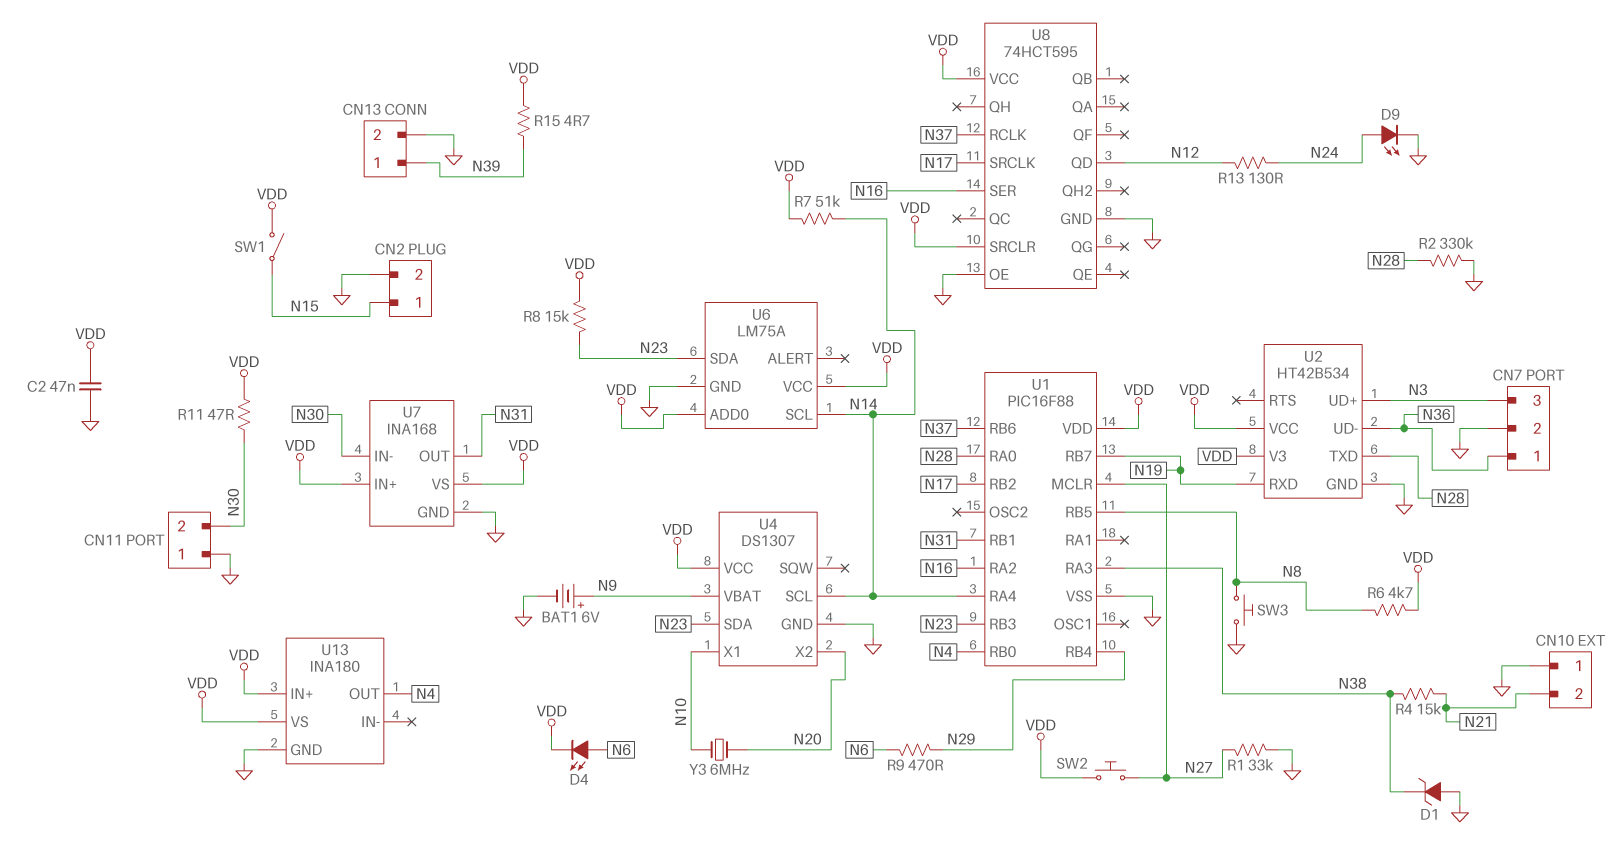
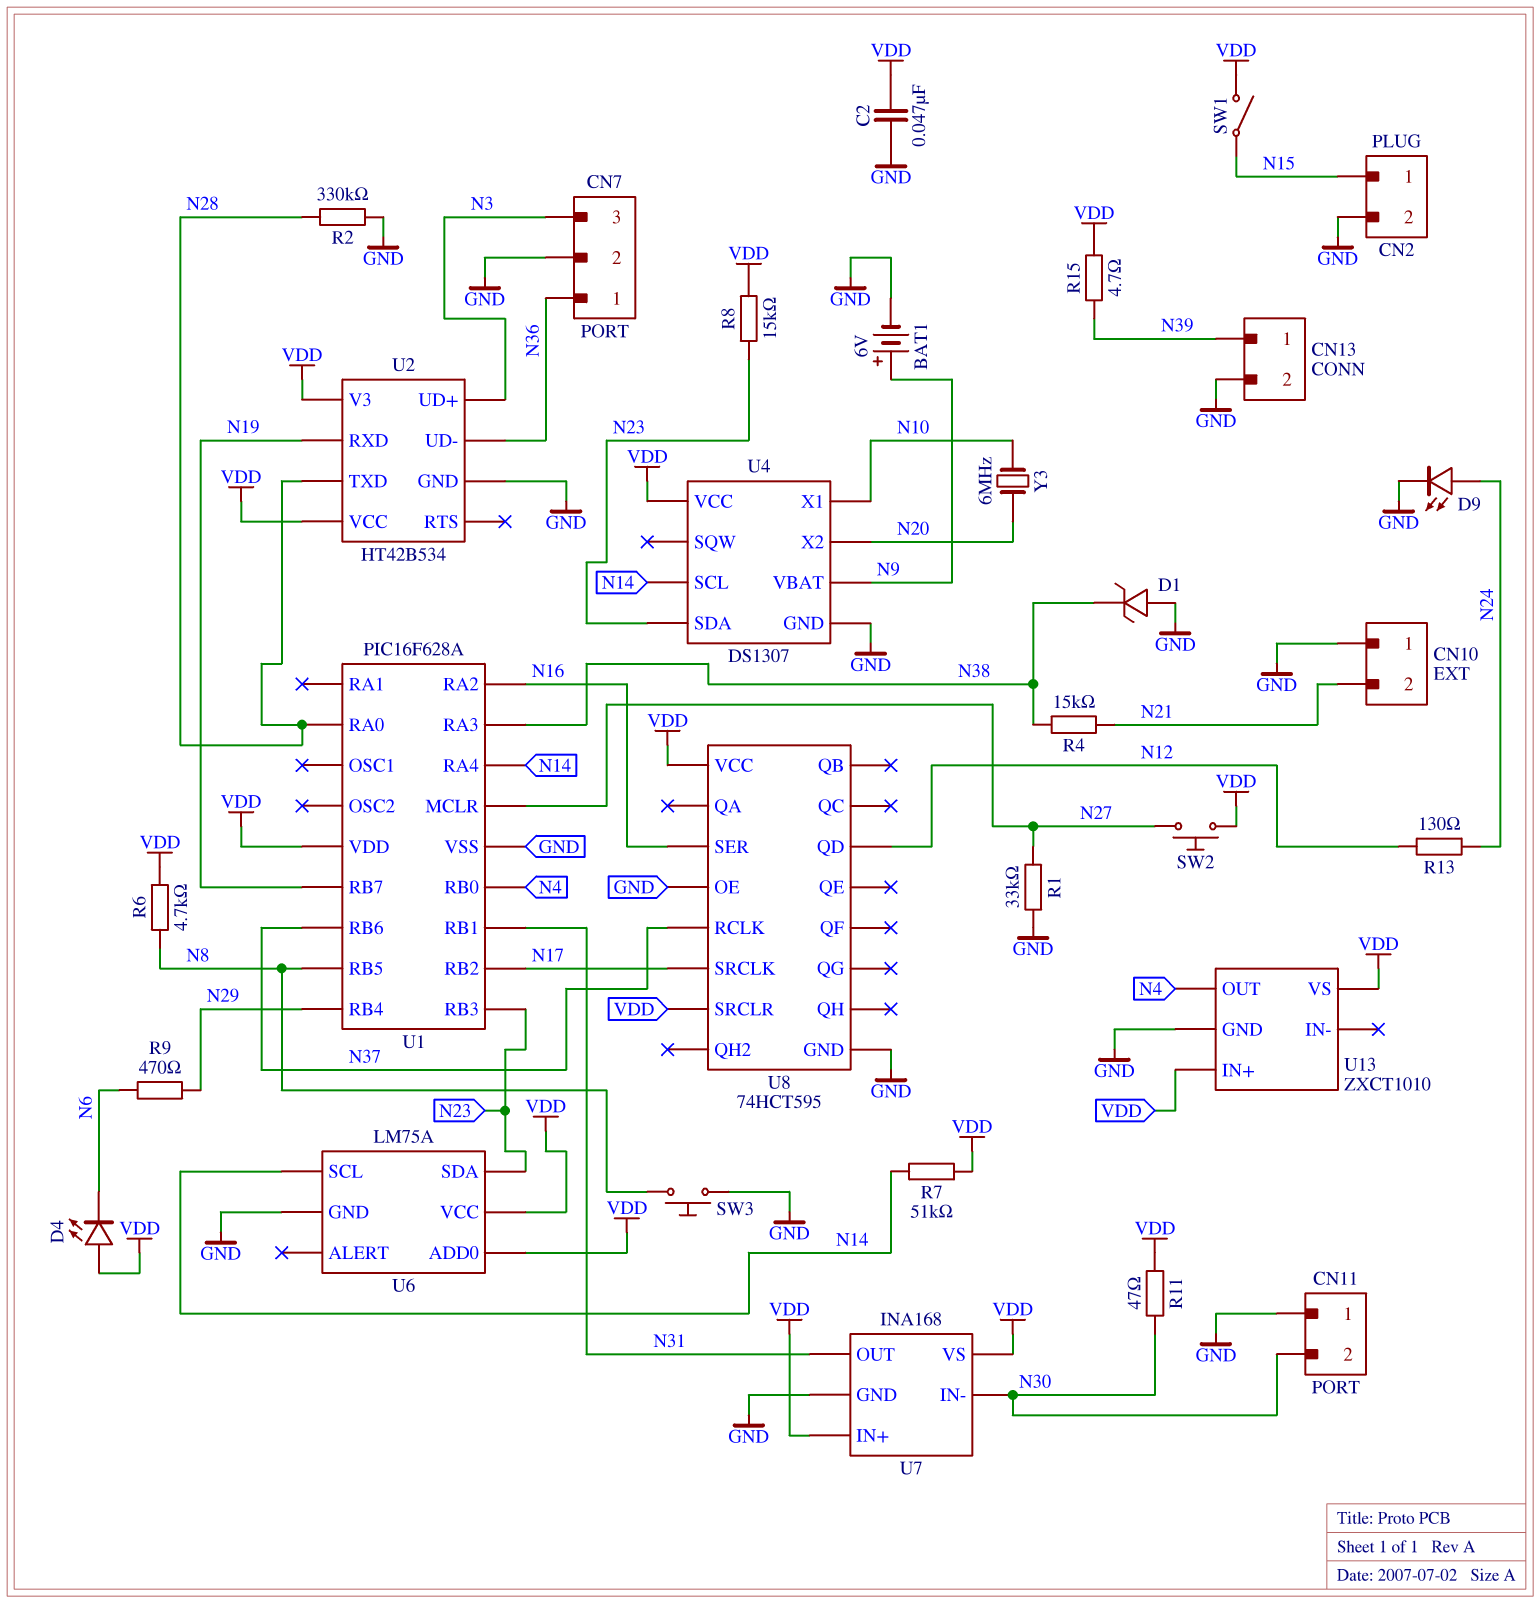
D4: LED (A N6, K VDD) -> LED (A VDD, K N6)
U1: PIC16F88 -> PIC16F628A
U13: INA180 -> ZXCT1010

